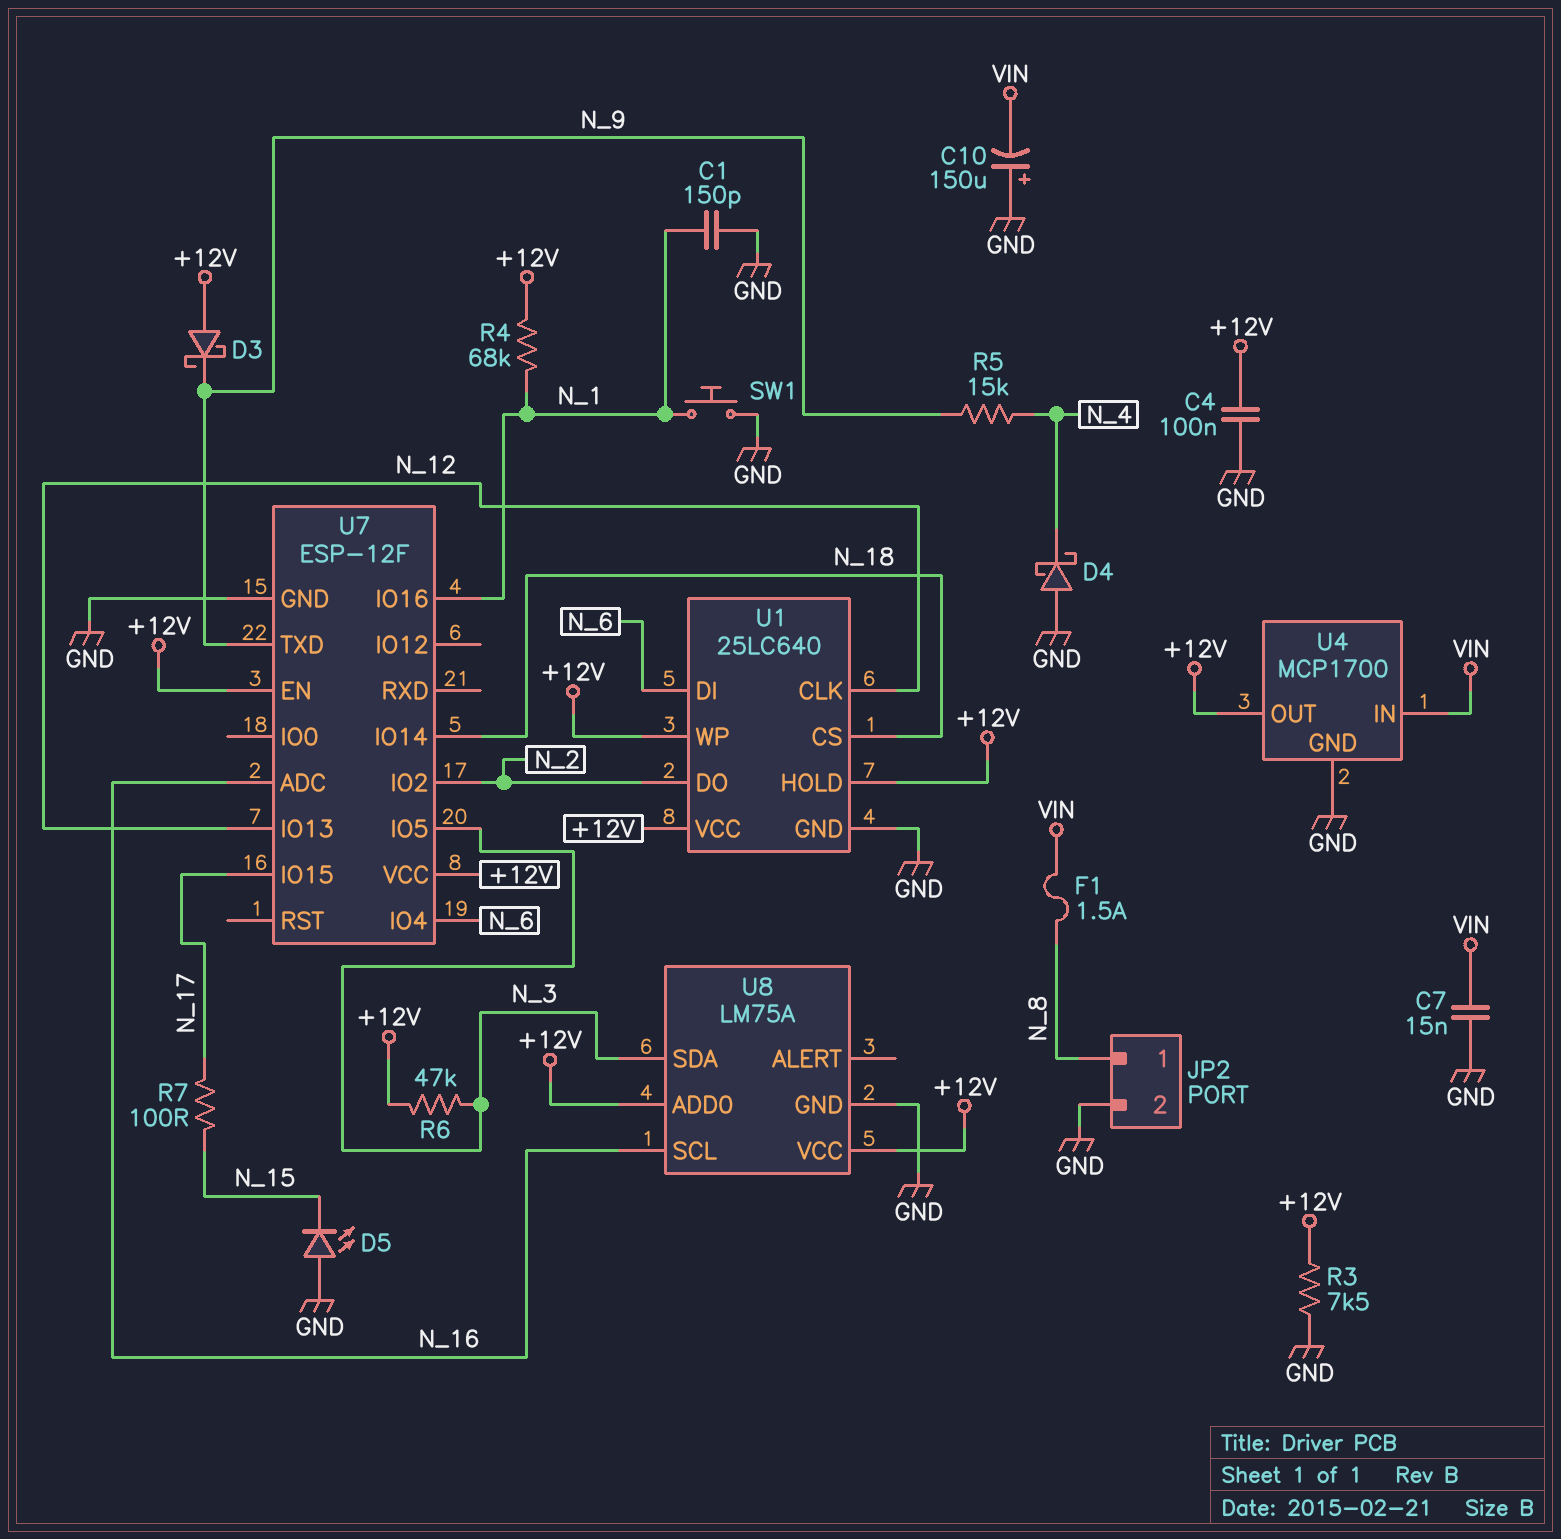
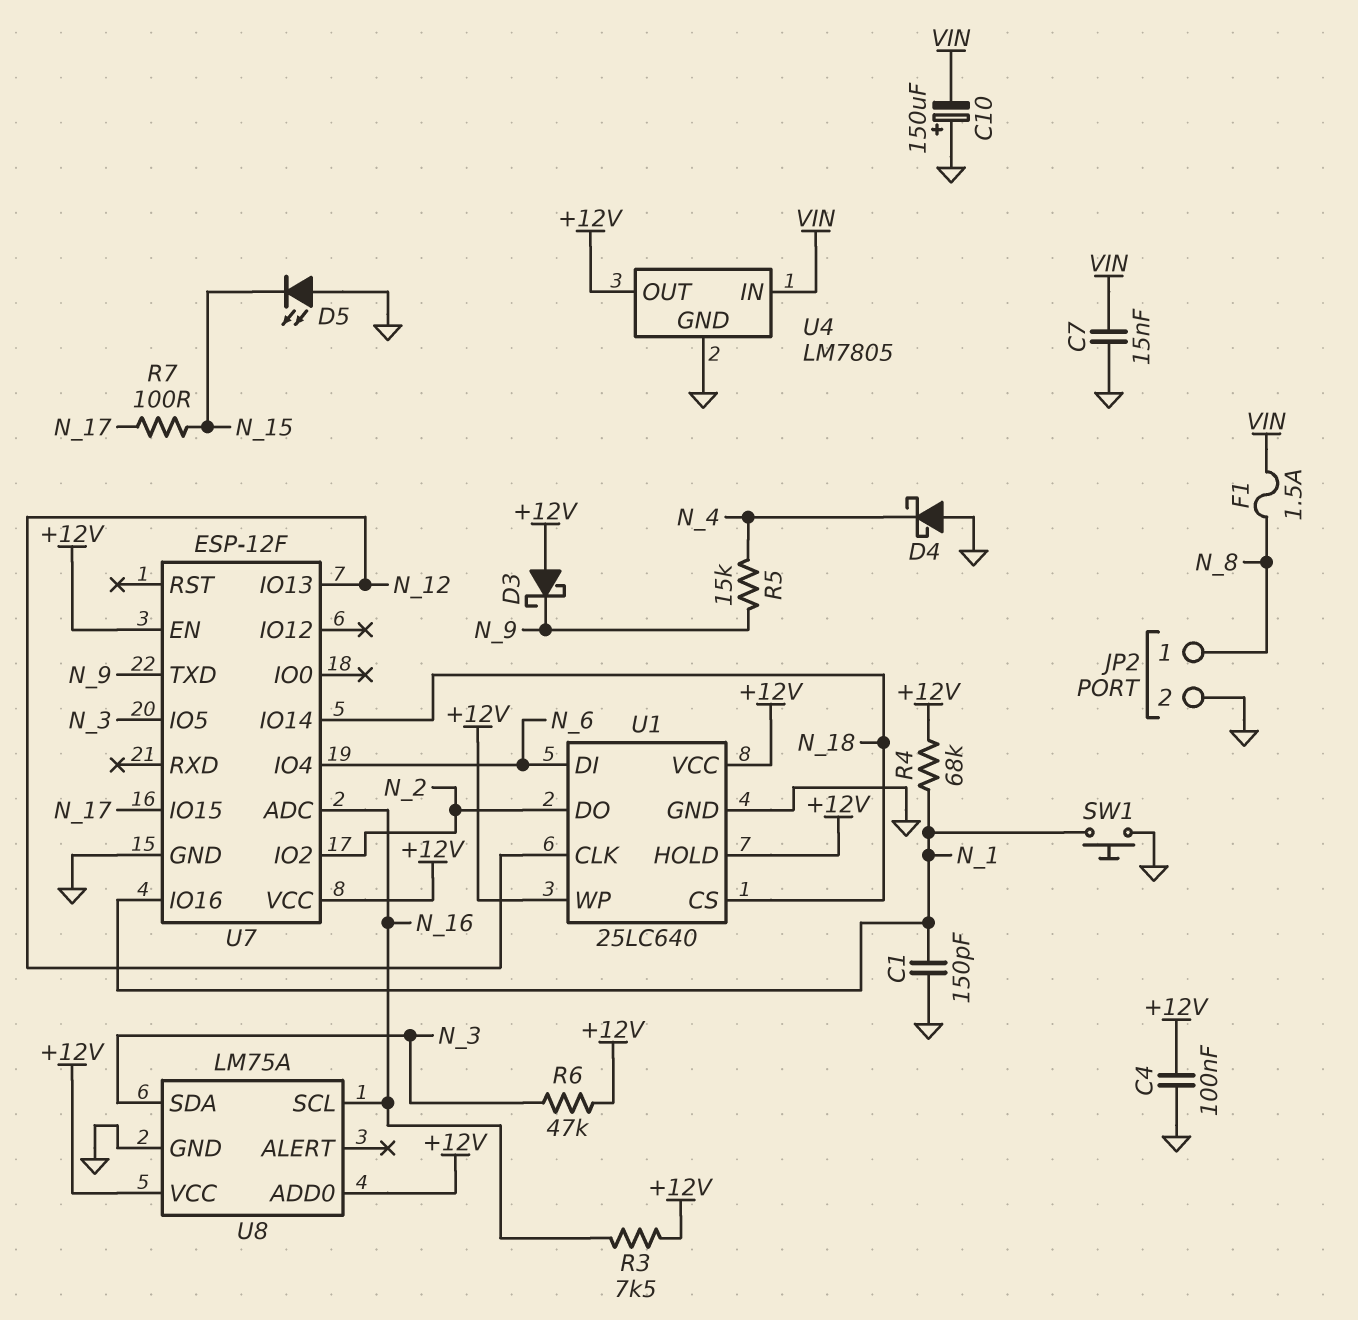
R3: 7.5k (+12V, GND) -> 7.5k (+12V, N_16)
U4: MCP1700 -> LM7805

